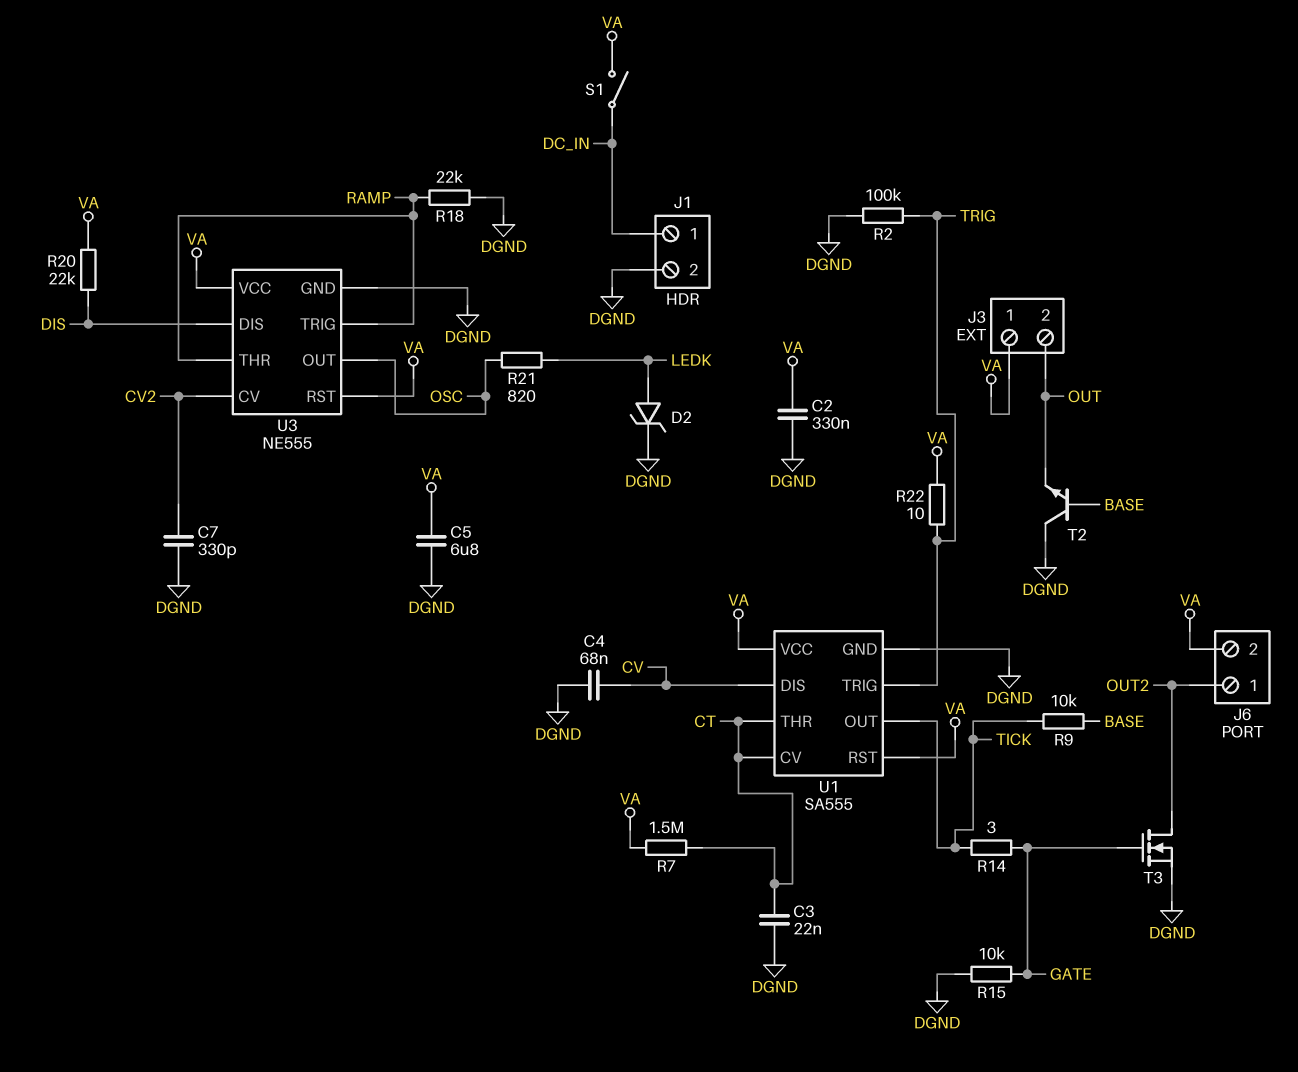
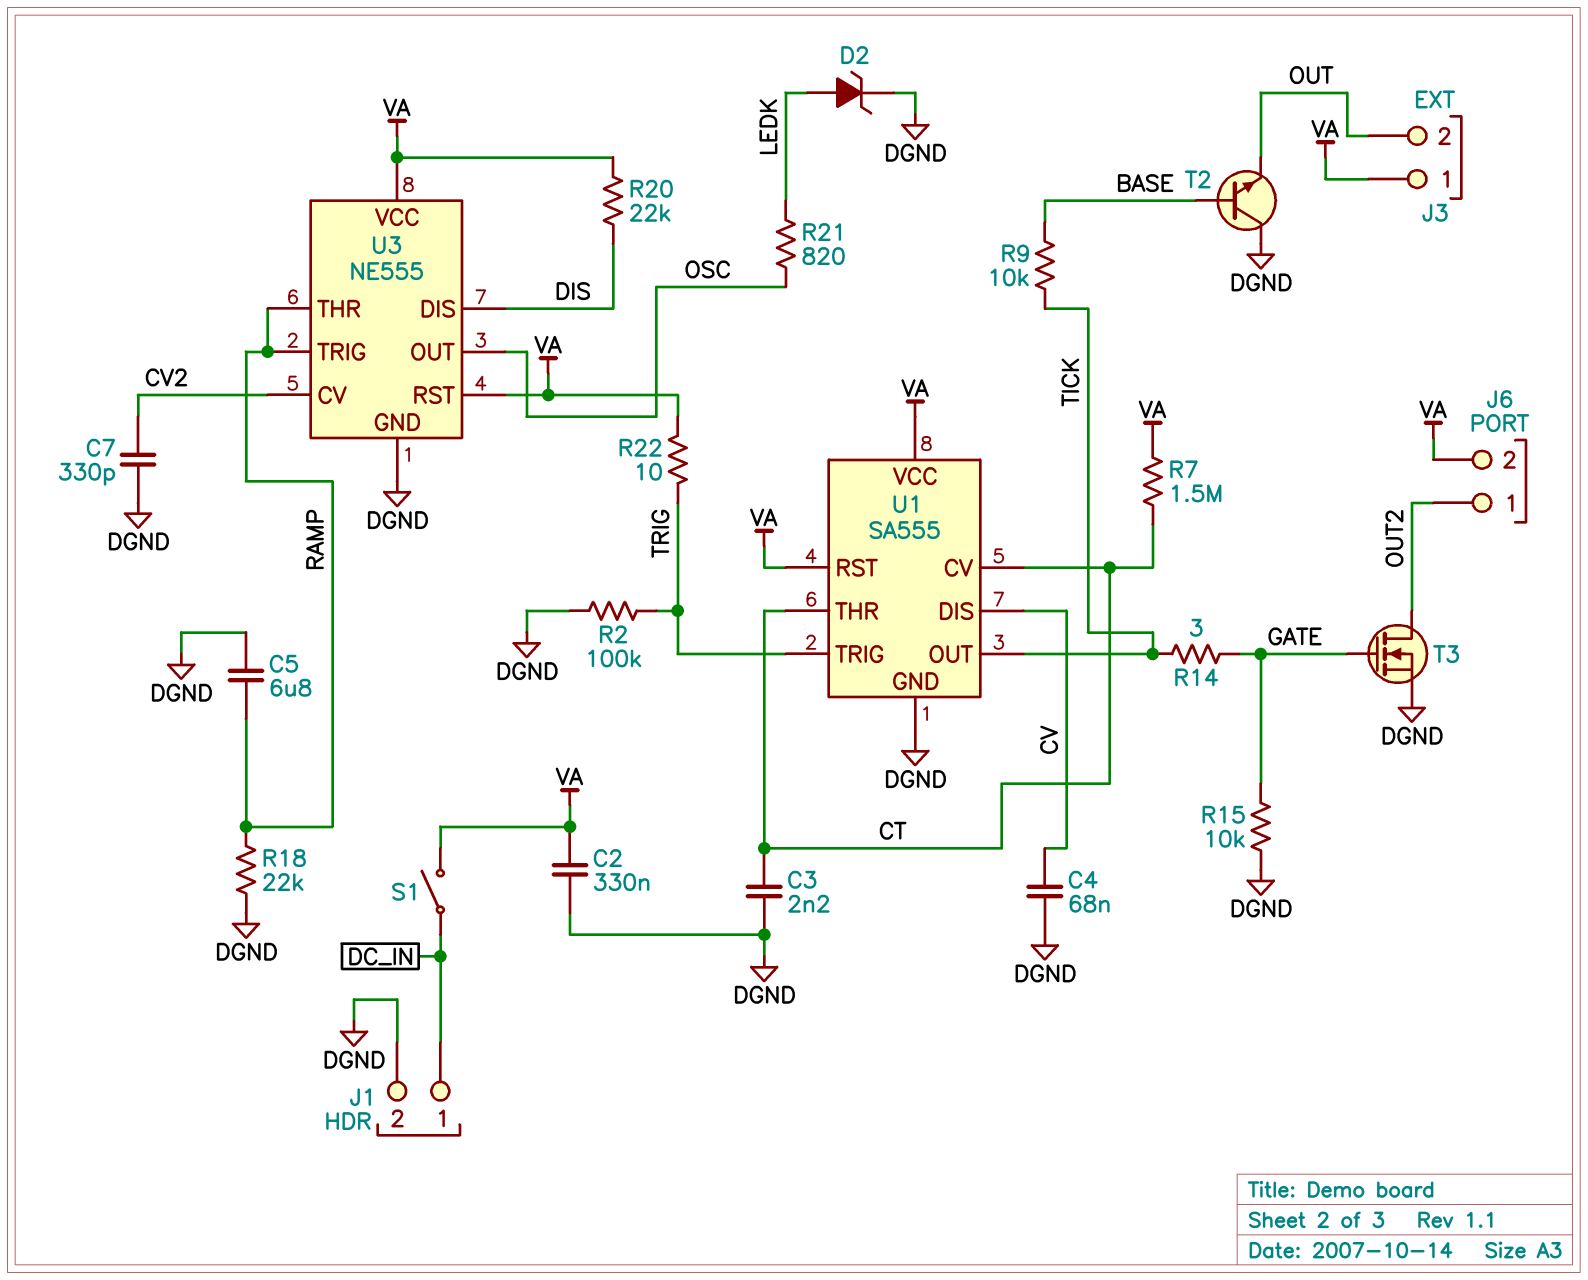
C3: 22nF (CT, DGND) -> 2.2nF (CT, DGND)
C5: 6.8uF (DGND, VA) -> 6.8uF (DGND, RAMP)

